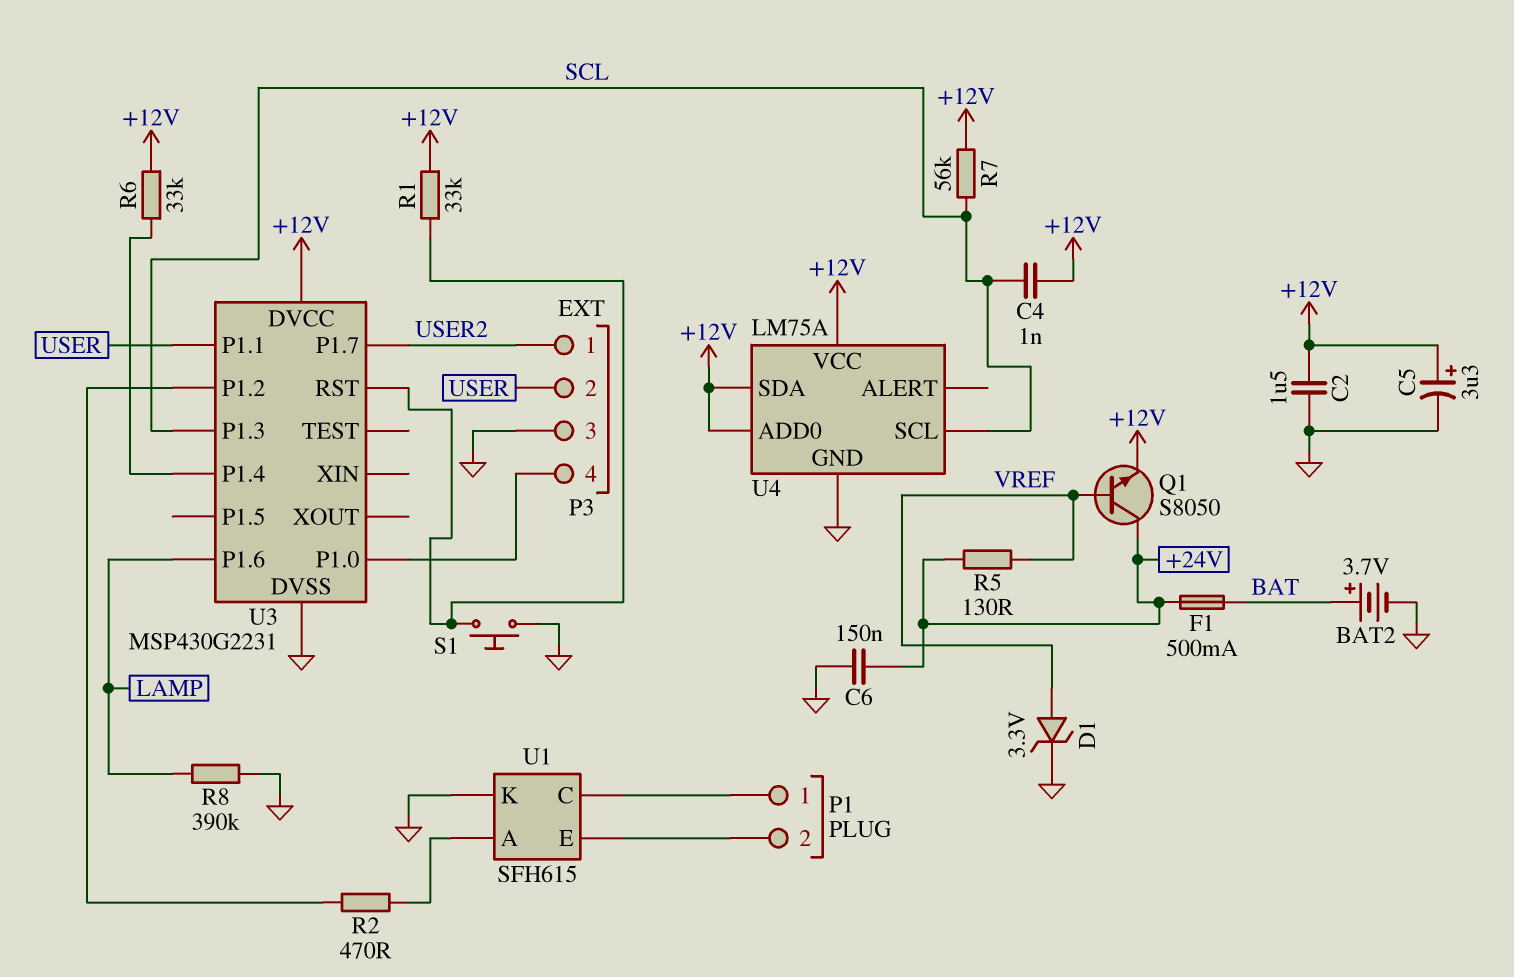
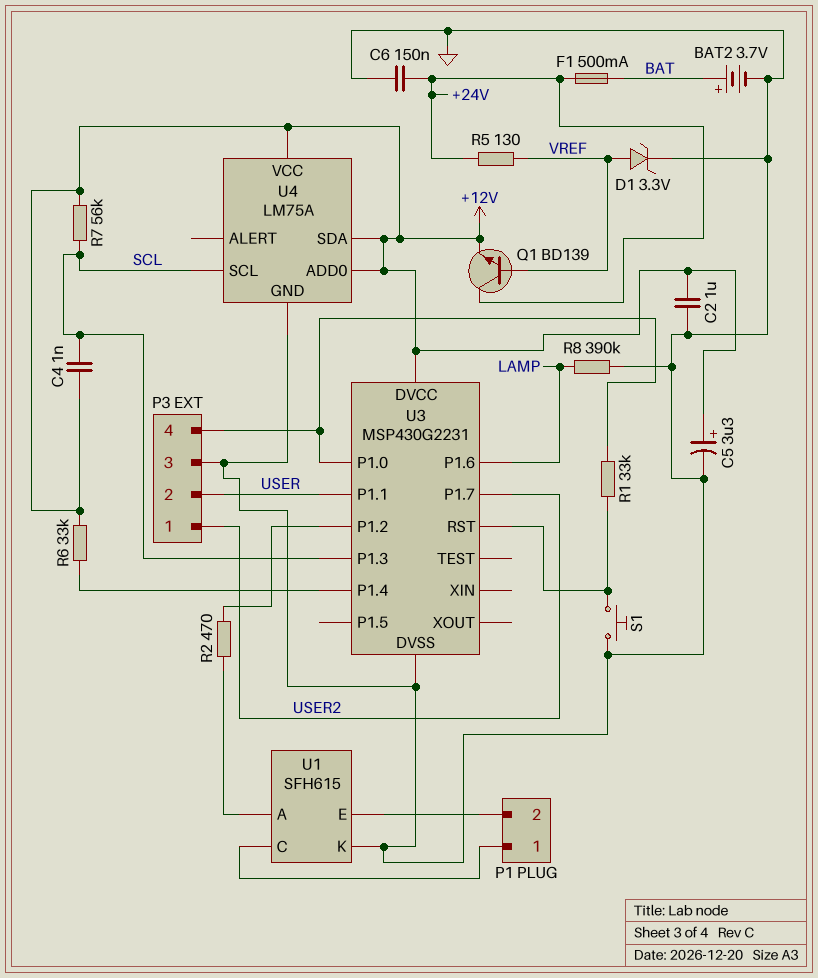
C2: 1.5uF (+12V, GND) -> 1uF (+12V, GND)
Q1: NPN S8050 (B VREF, C +24V, E +12V) -> NPN BD139 (B VREF, C +24V, E +12V)
R1: 33k (+12V, U3/RST) -> 33k (P3/4, U3/RST)

